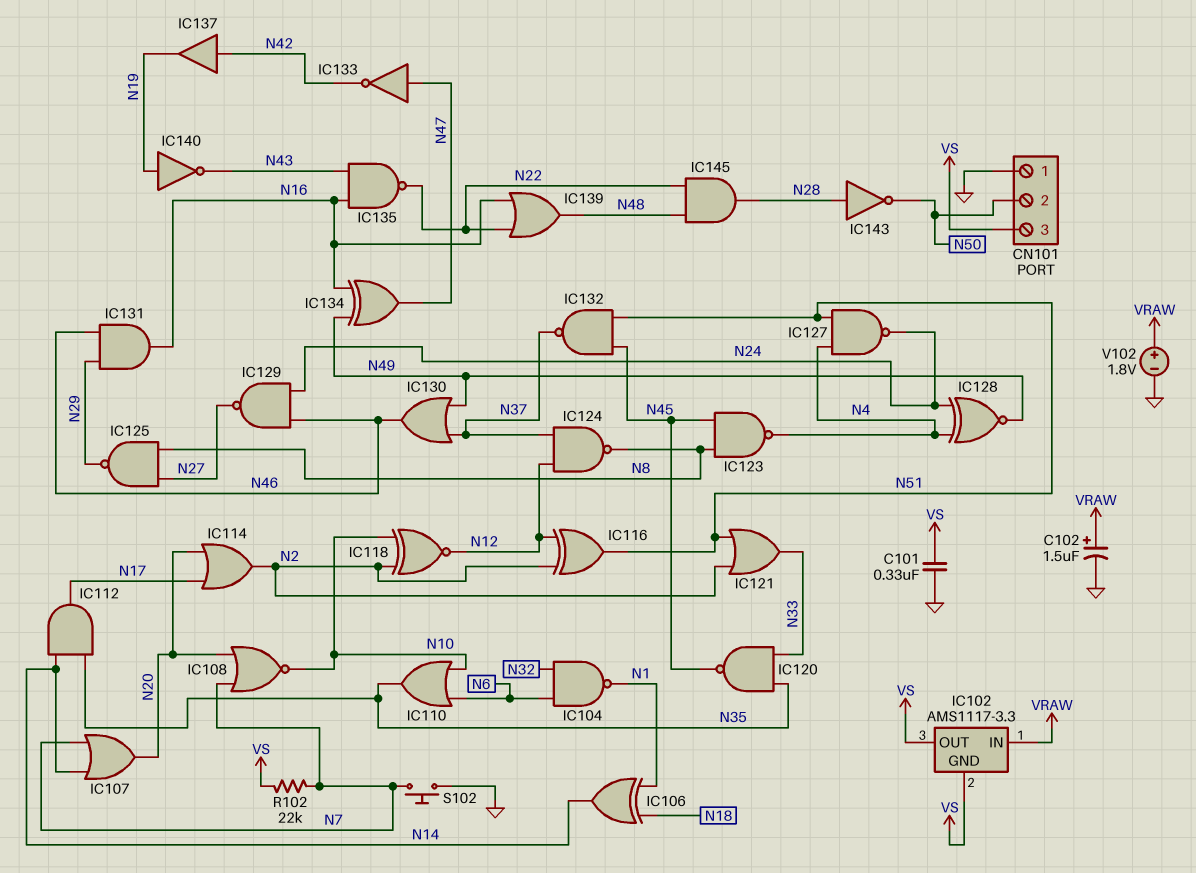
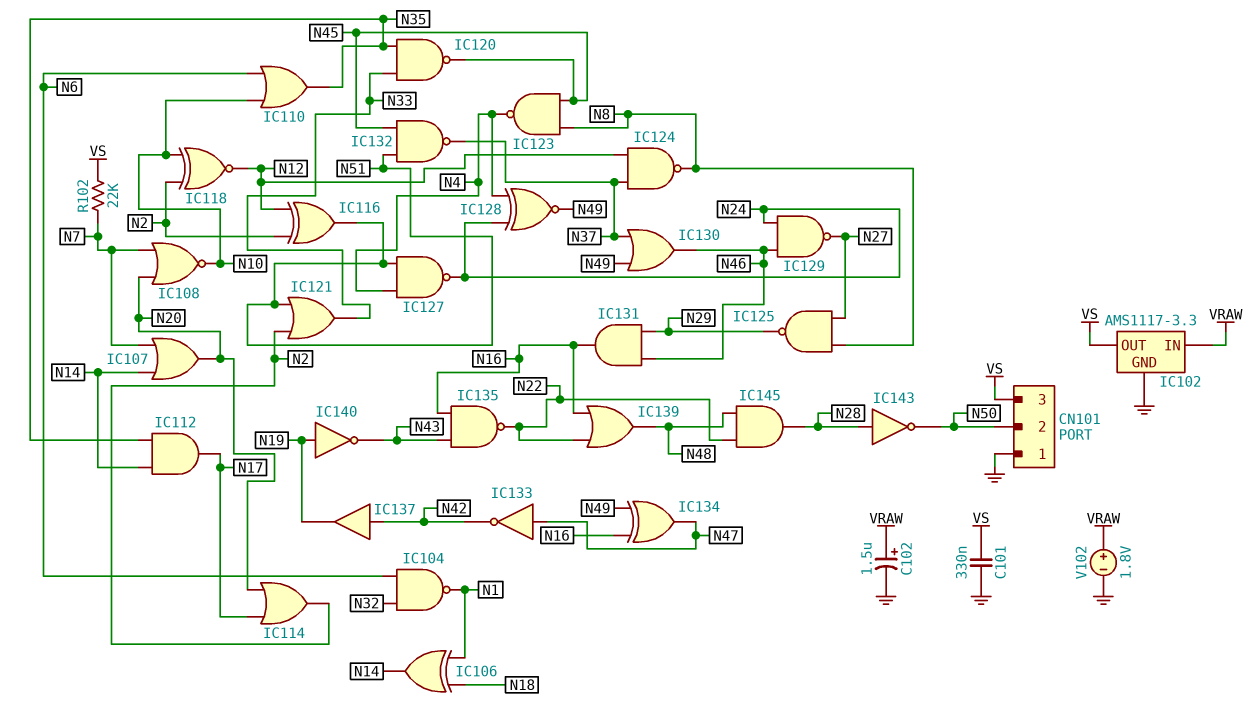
IC102 pin GND: VS -> GND
S102: button (GND, N7) -> none

